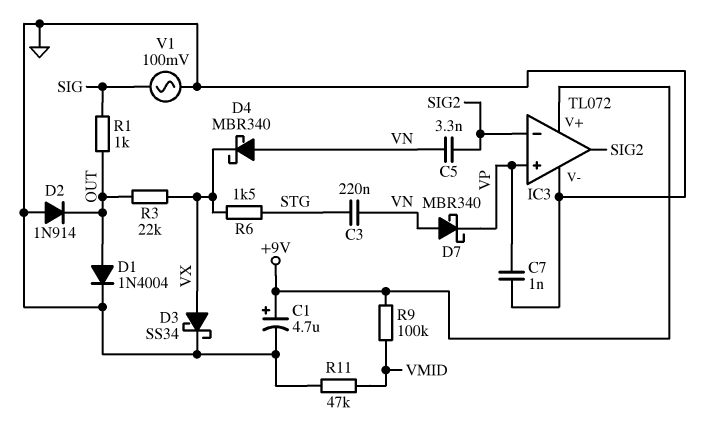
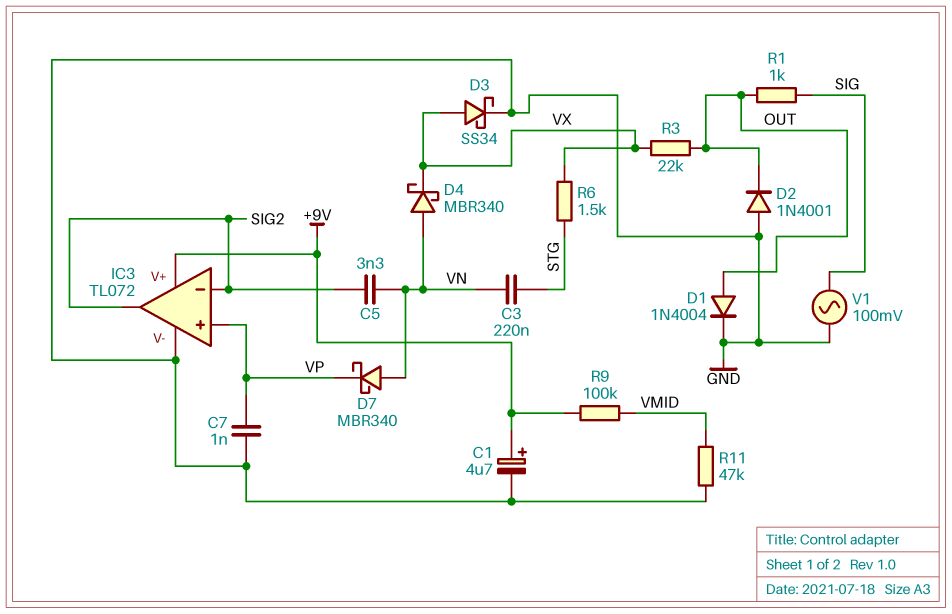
D2: diode 1N914 (A GND, K OUT) -> diode 1N4001 (A GND, K OUT)

